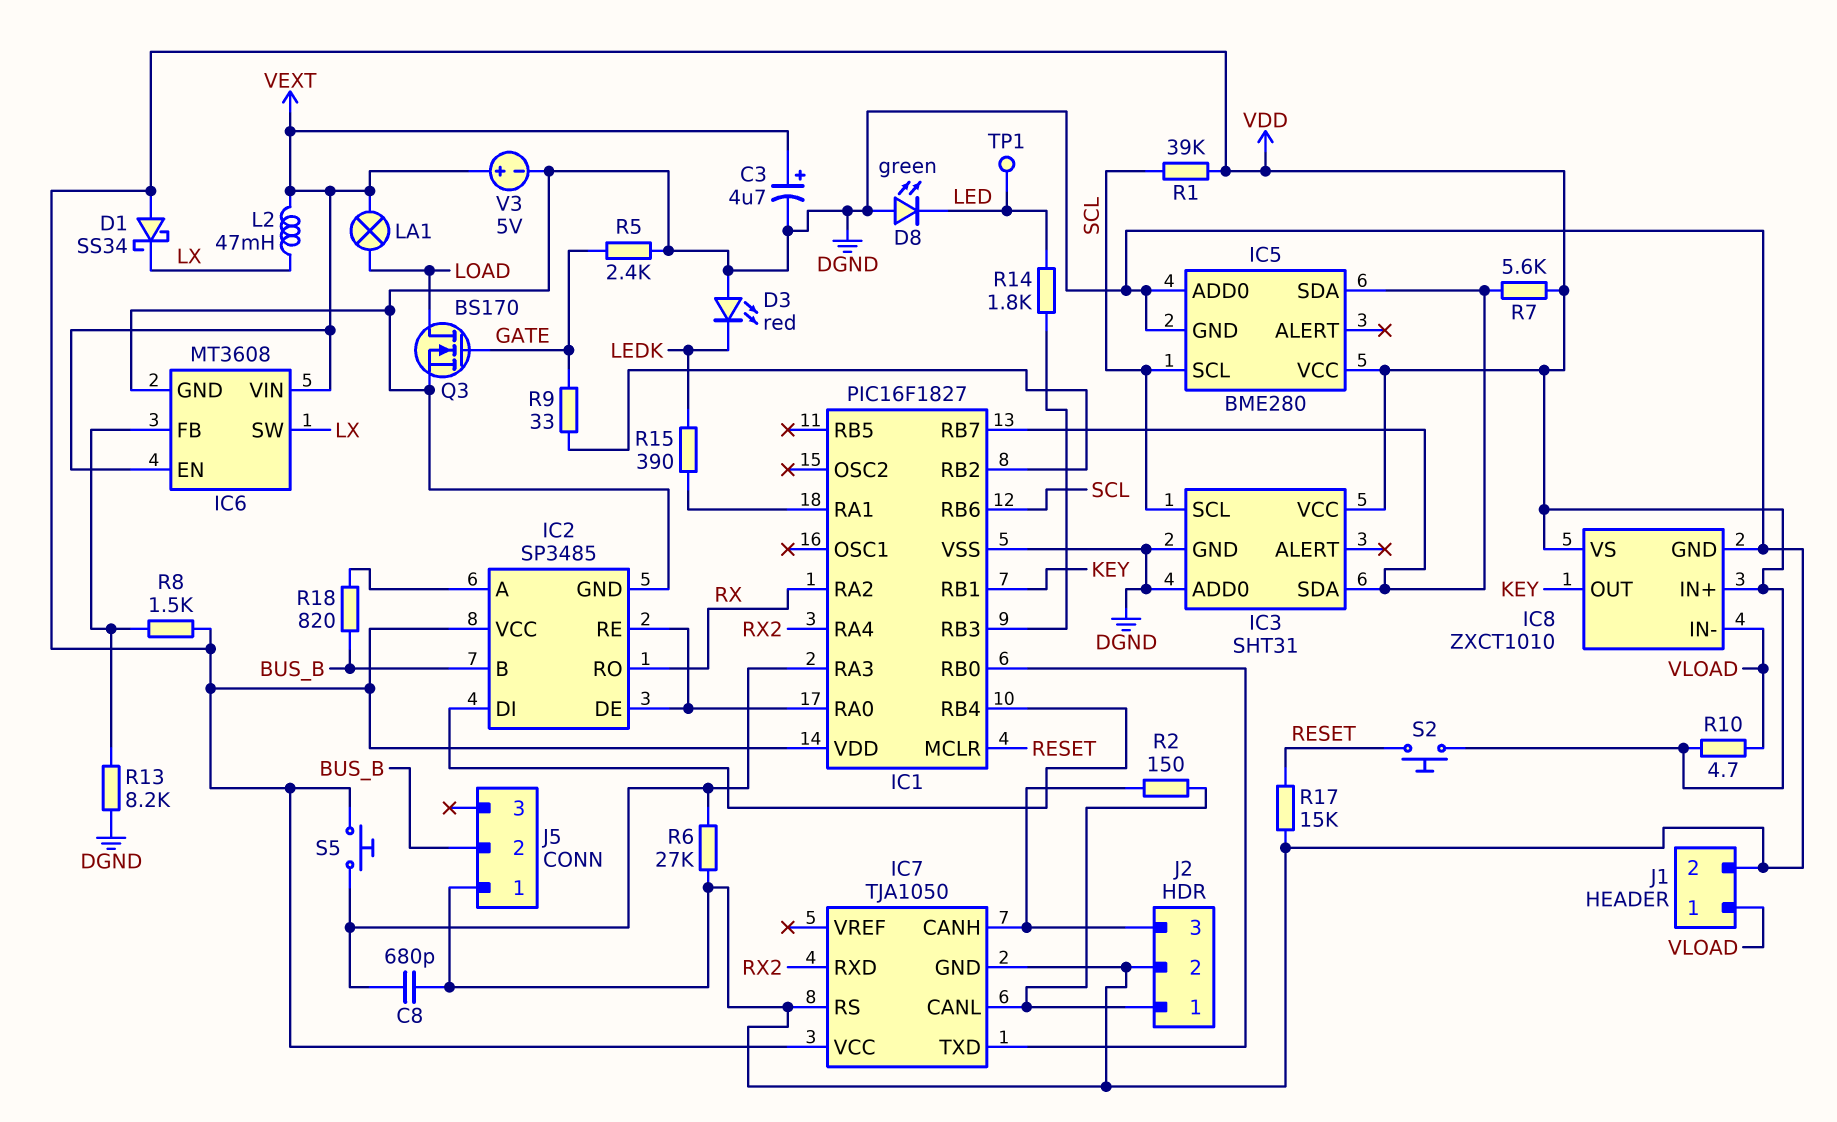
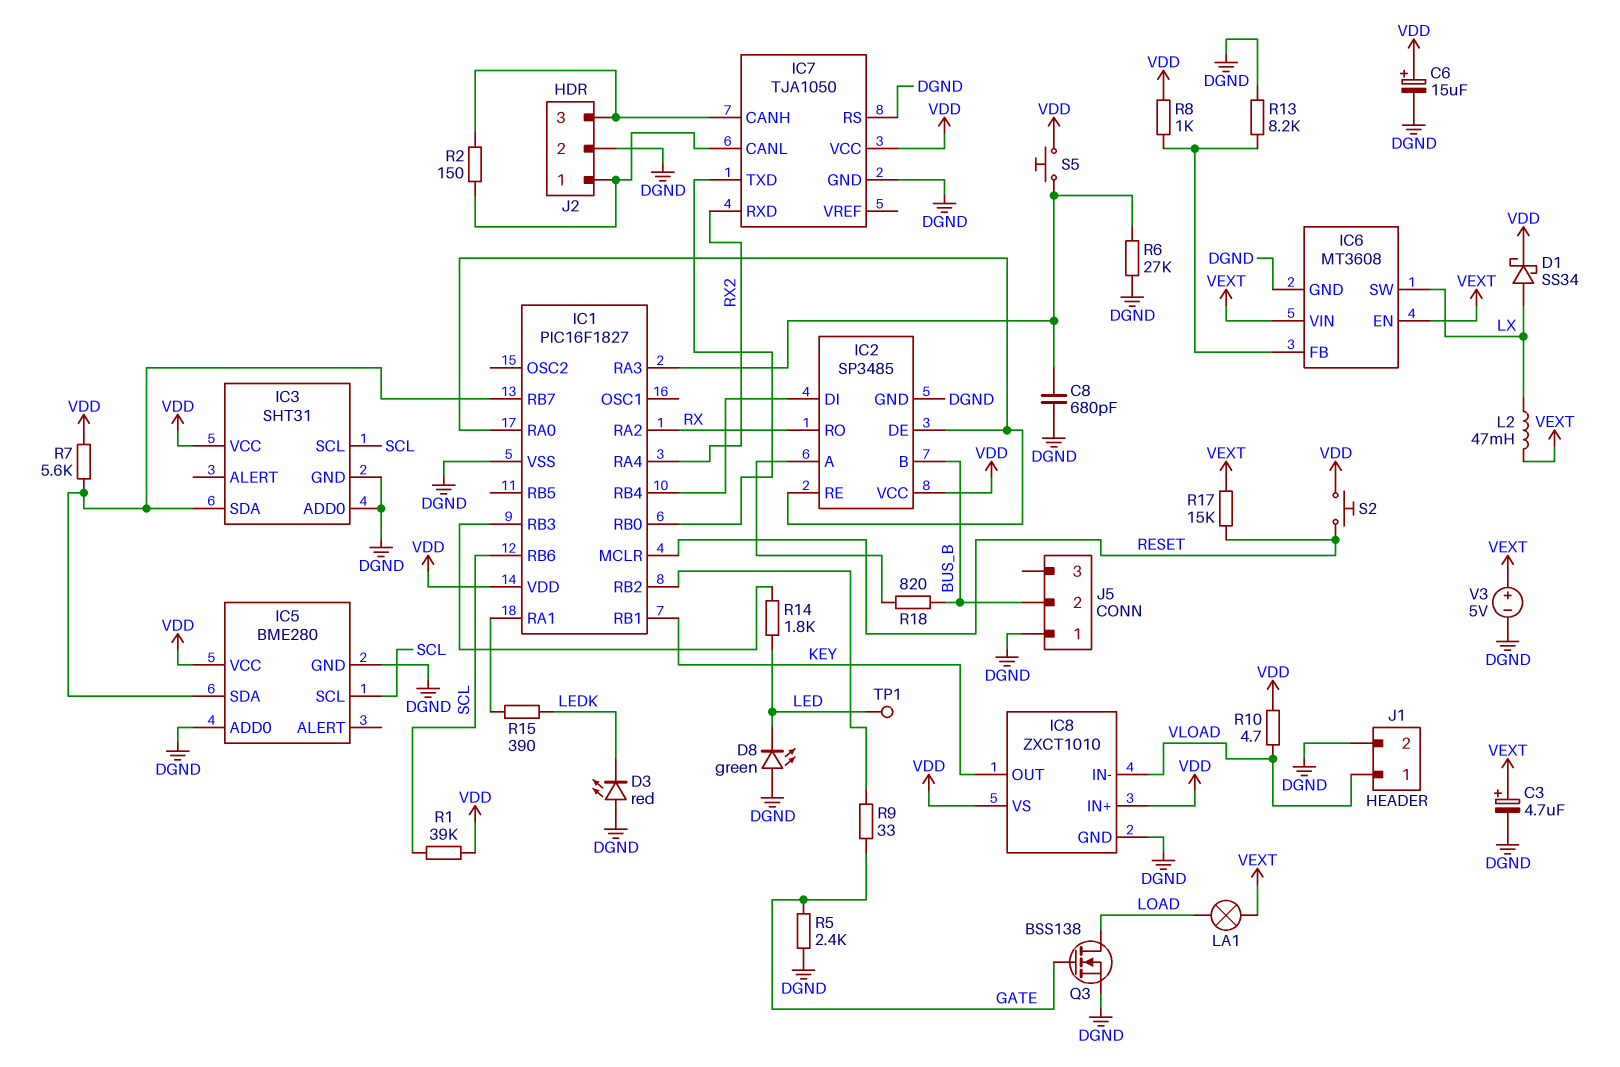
C6: none -> 15uF (plus VDD, minus DGND)
D1: schottky SS34 (A VDD, K LX) -> schottky SS34 (A LX, K VDD)
Q3: NMOS BS170 (G GATE, D LOAD, S DGND) -> NMOS BSS138 (G GATE, D LOAD, S DGND)
R8: 1.5k (IC6/FB, VDD) -> 1k (IC6/FB, VDD)
R17: 15k (DGND, RESET) -> 15k (RESET, VEXT)

